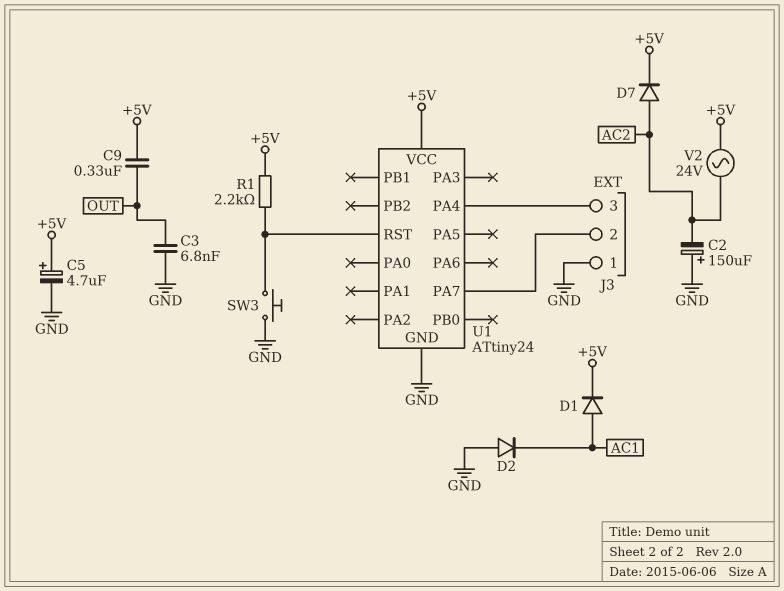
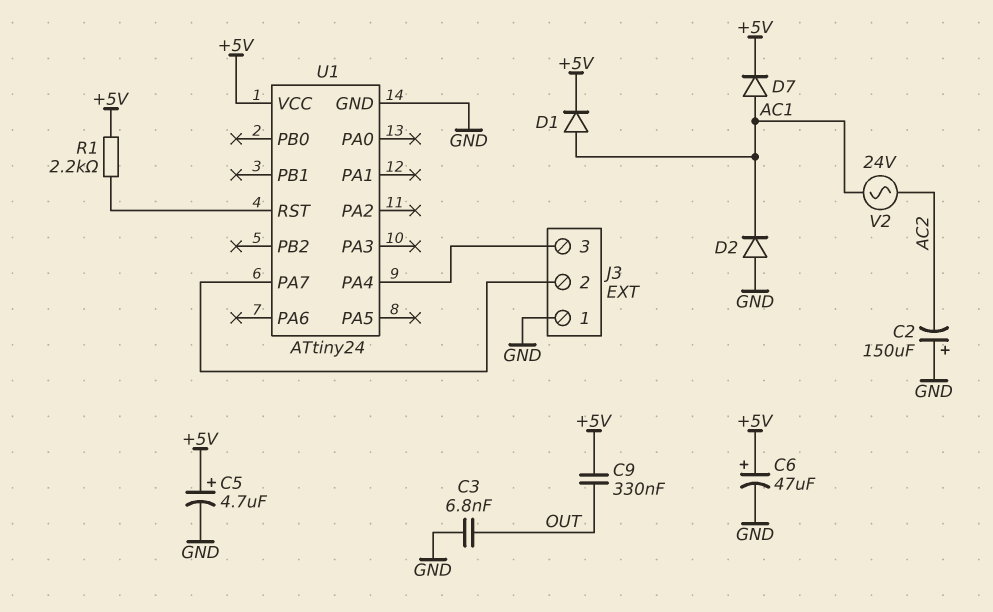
C6: none -> 47uF (plus +5V, minus GND)
D7: diode (A AC2, K +5V) -> diode (A AC1, K +5V)
SW3: button (GND, U1/RST) -> none
V2: AC 24V (+5V, AC2) -> AC 24V (AC1, AC2)

